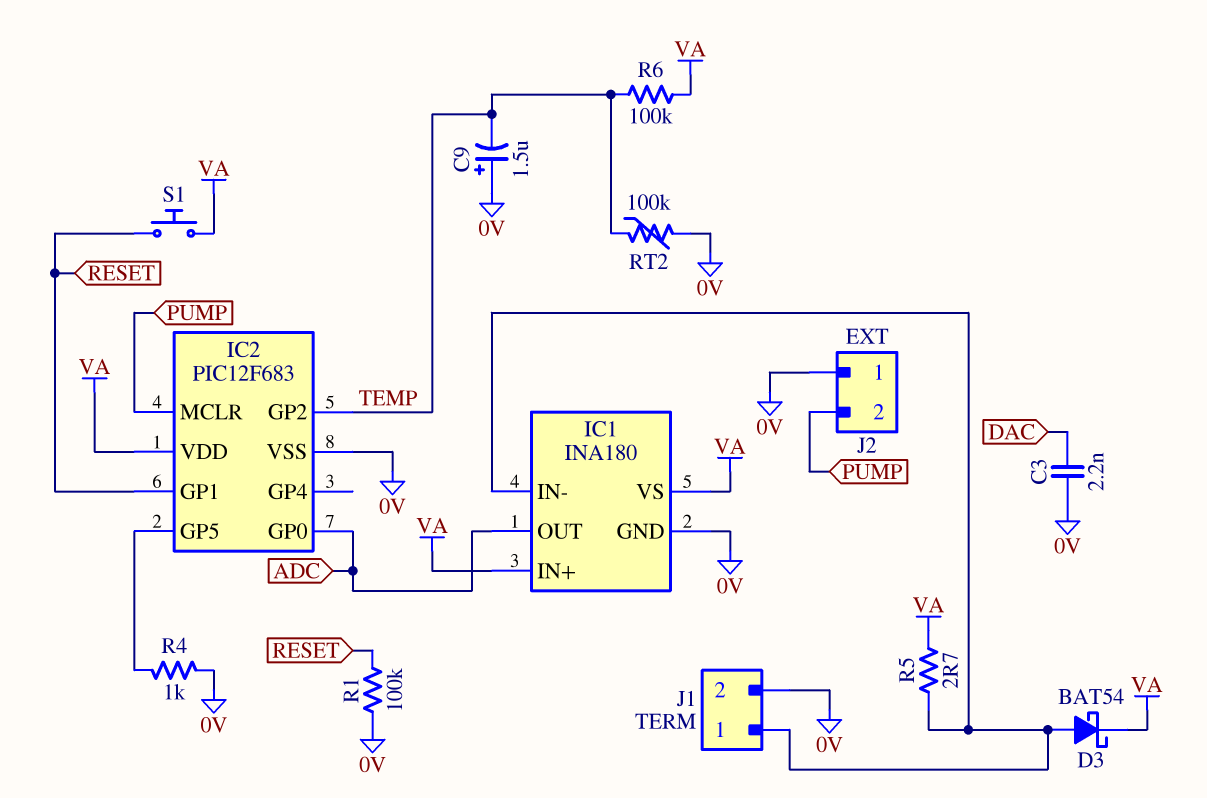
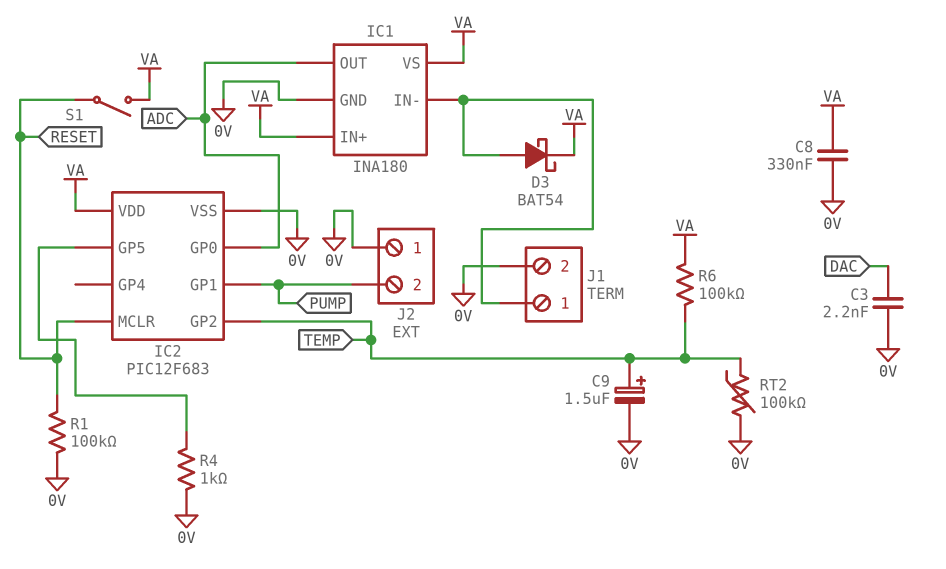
C8: none -> 330nF (0V, VA)
C9: 1.5uF (plus 0V, minus TEMP) -> 1.5uF (plus TEMP, minus 0V)
IC2 pin GP1: RESET -> PUMP
IC2 pin MCLR: PUMP -> RESET
R5: 2.7 (IC1/IN-, VA) -> none
S1: button (RESET, VA) -> switch (RESET, VA)

